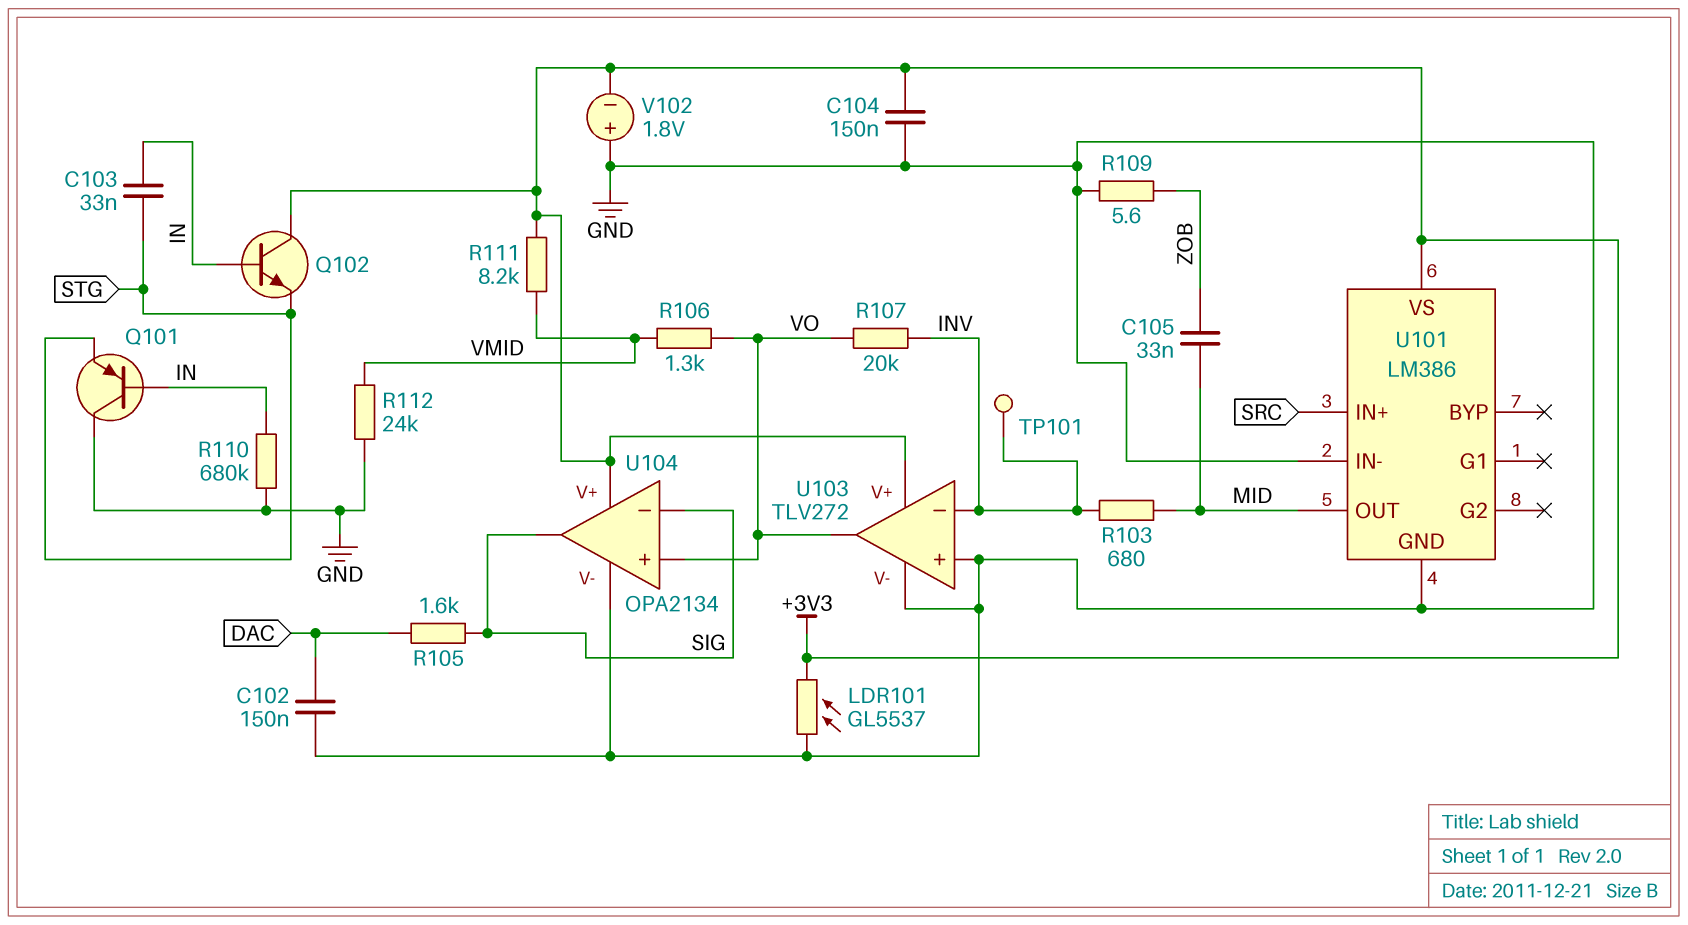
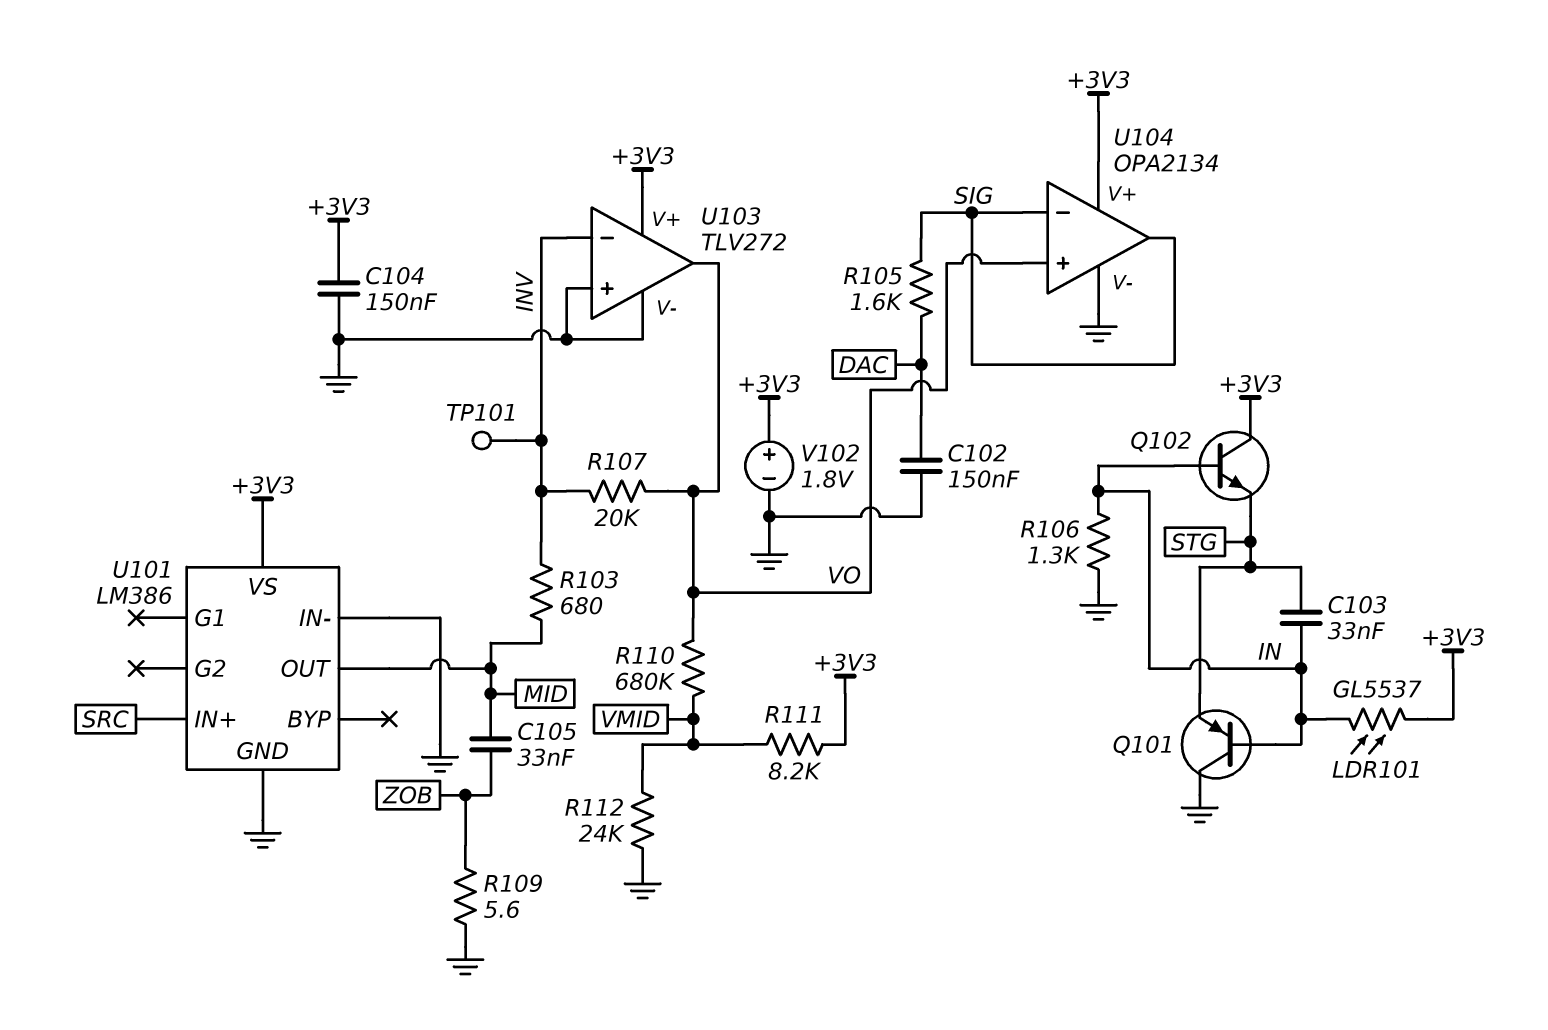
LDR101: GL5537 (+3V3, GND) -> GL5537 (+3V3, IN)
R106: 1.3k (VMID, VO) -> 1.3k (GND, IN)
R110: 680k (GND, IN) -> 680k (VMID, VO)
V102: 1.8V (plus GND, minus +3V3) -> 1.8V (plus +3V3, minus GND)

